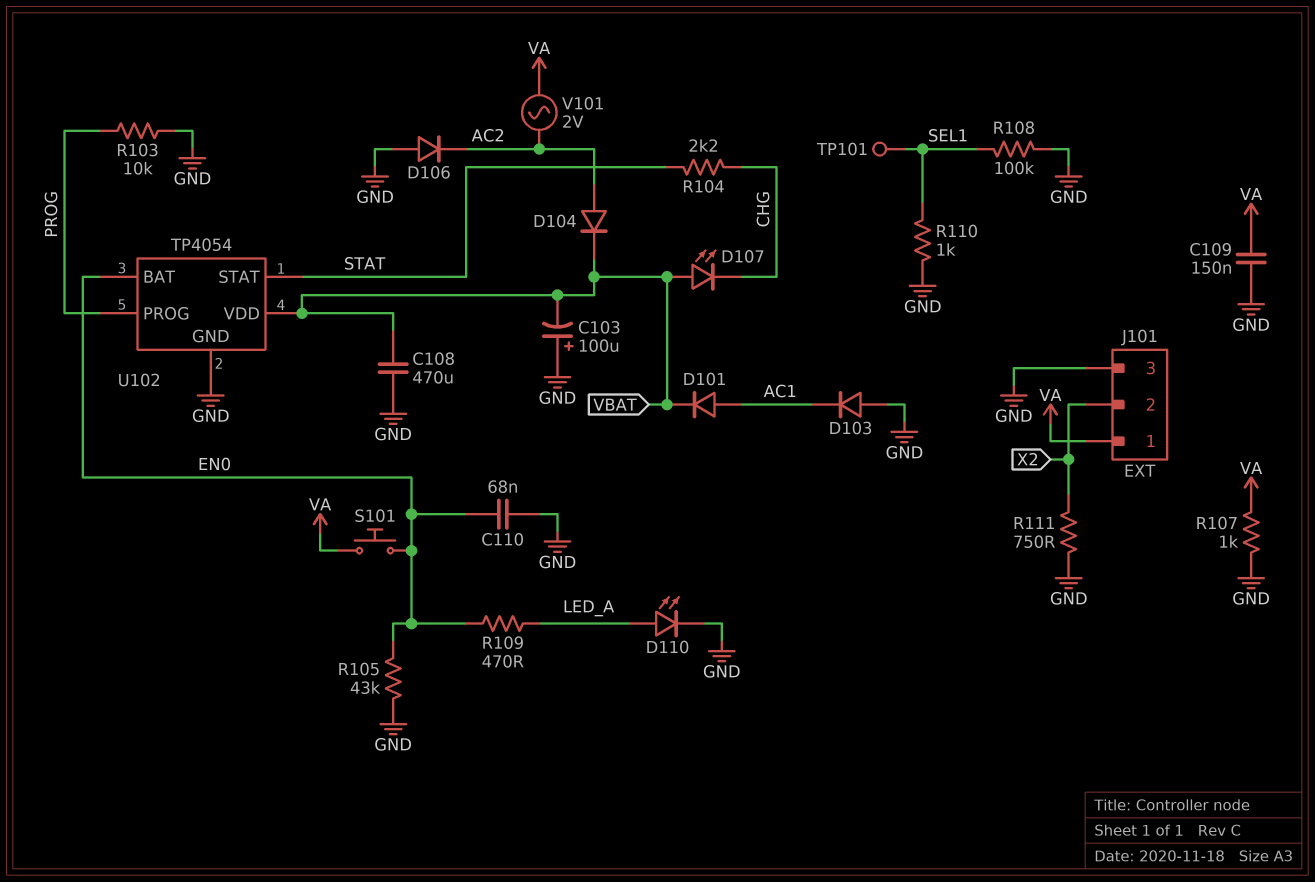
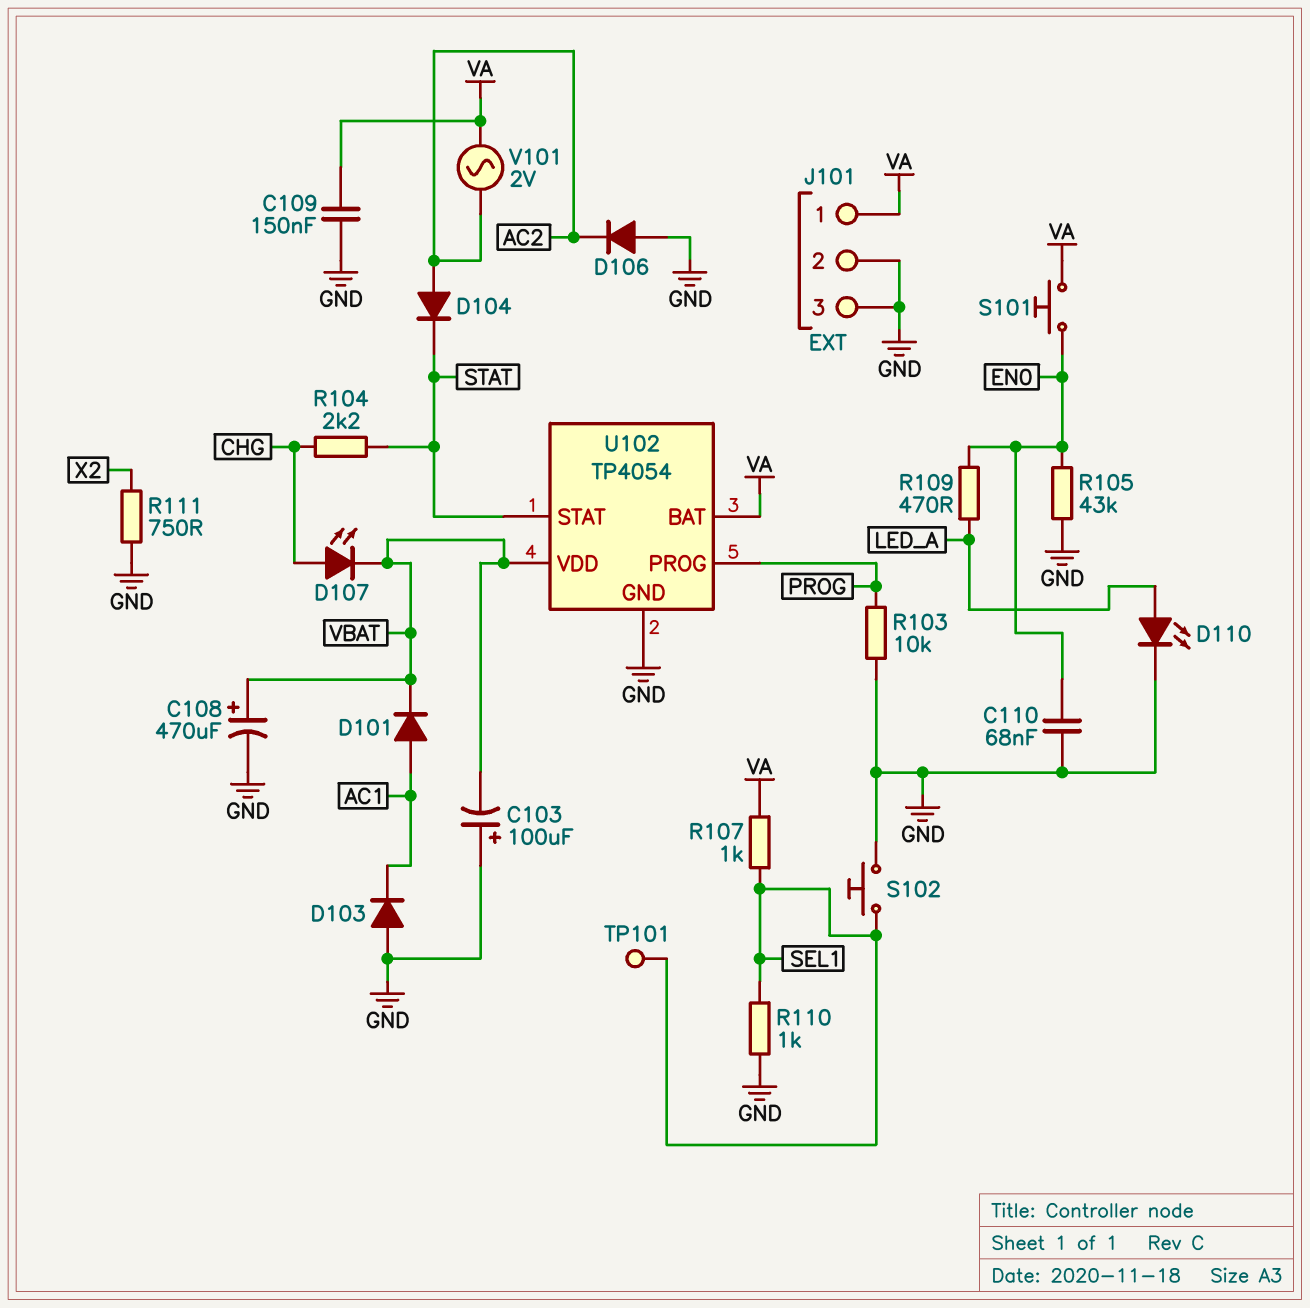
C108: 470uF (GND, VBAT) -> 470uF (plus VBAT, minus GND)
D104: diode (A AC2, K VBAT) -> diode (A AC2, K STAT)
D107: LED (A VBAT, K CHG) -> LED (A CHG, K VBAT)
J101 pin 2: X2 -> GND
R107: 1k (GND, VA) -> 1k (SEL1, VA)
R108: 100k (GND, SEL1) -> none
S102: none -> button (GND, SEL1)
U102 pin BAT: EN0 -> VA

